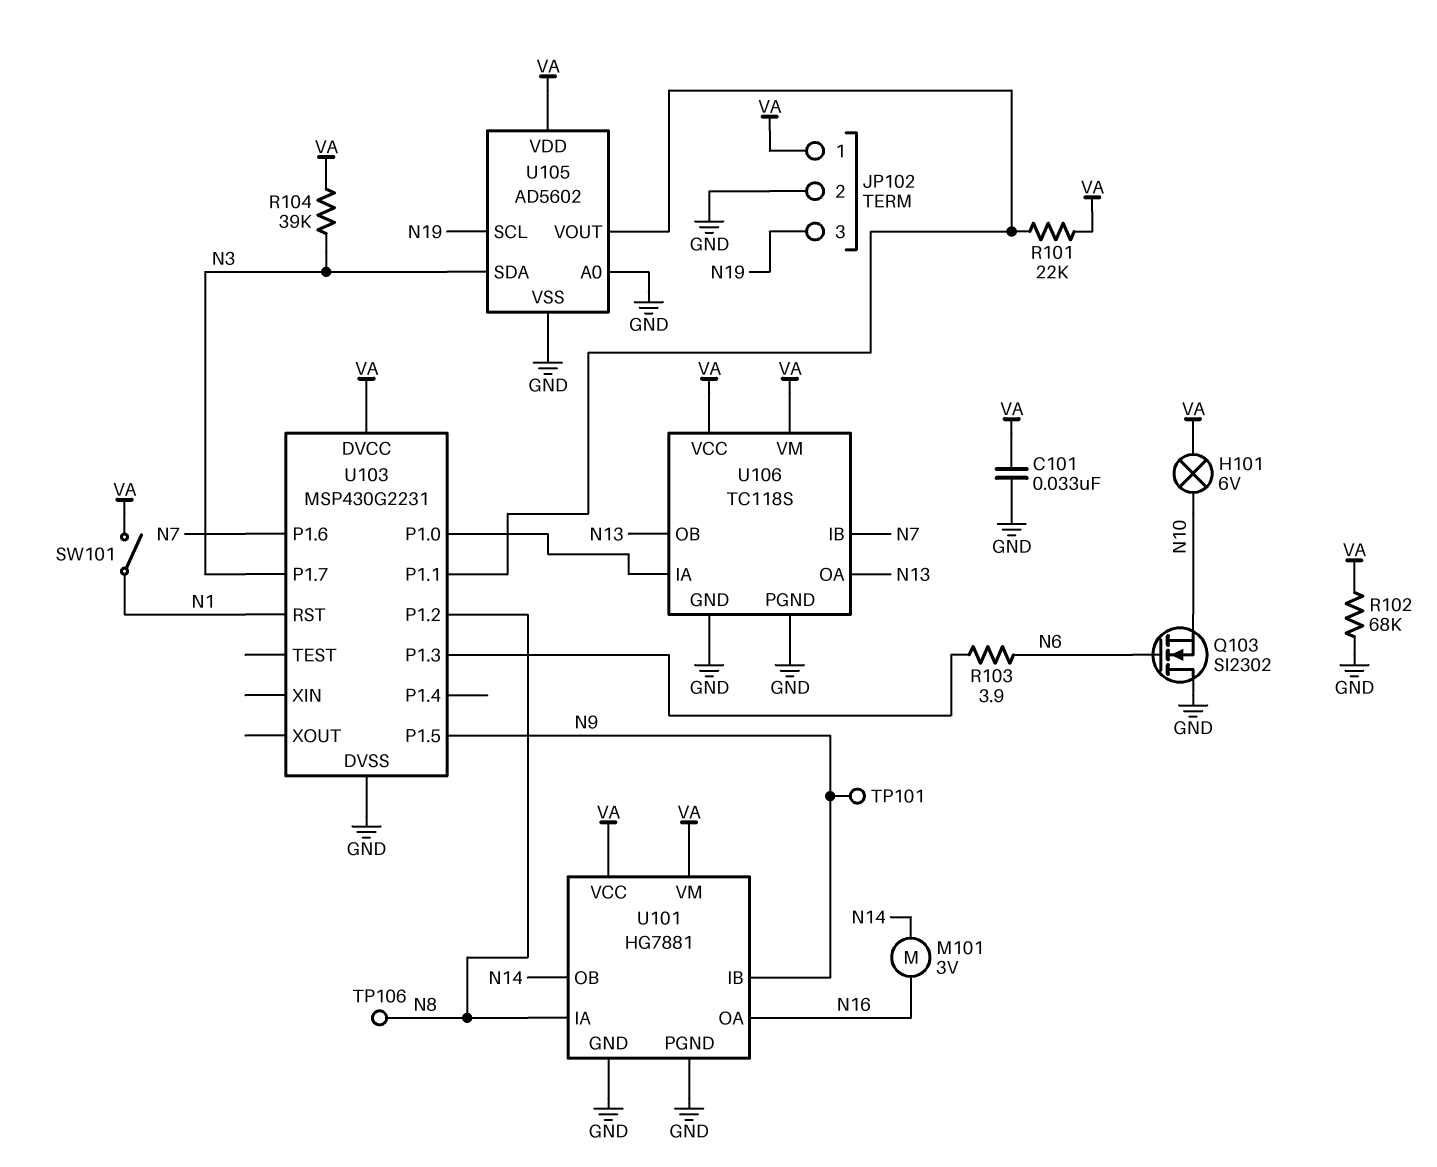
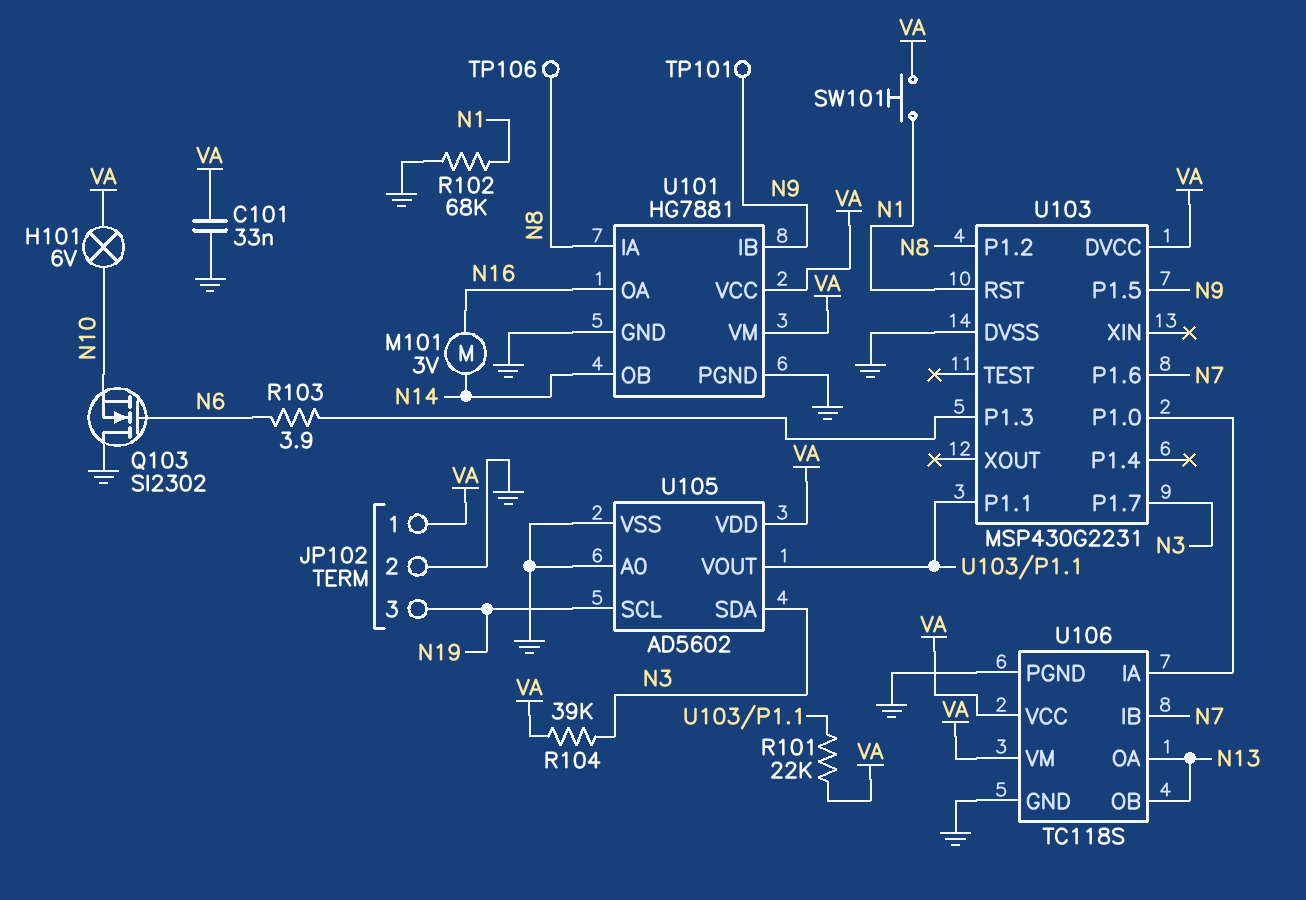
R102: 68k (GND, VA) -> 68k (GND, N1)
SW101: switch (N1, VA) -> button (N1, VA)

